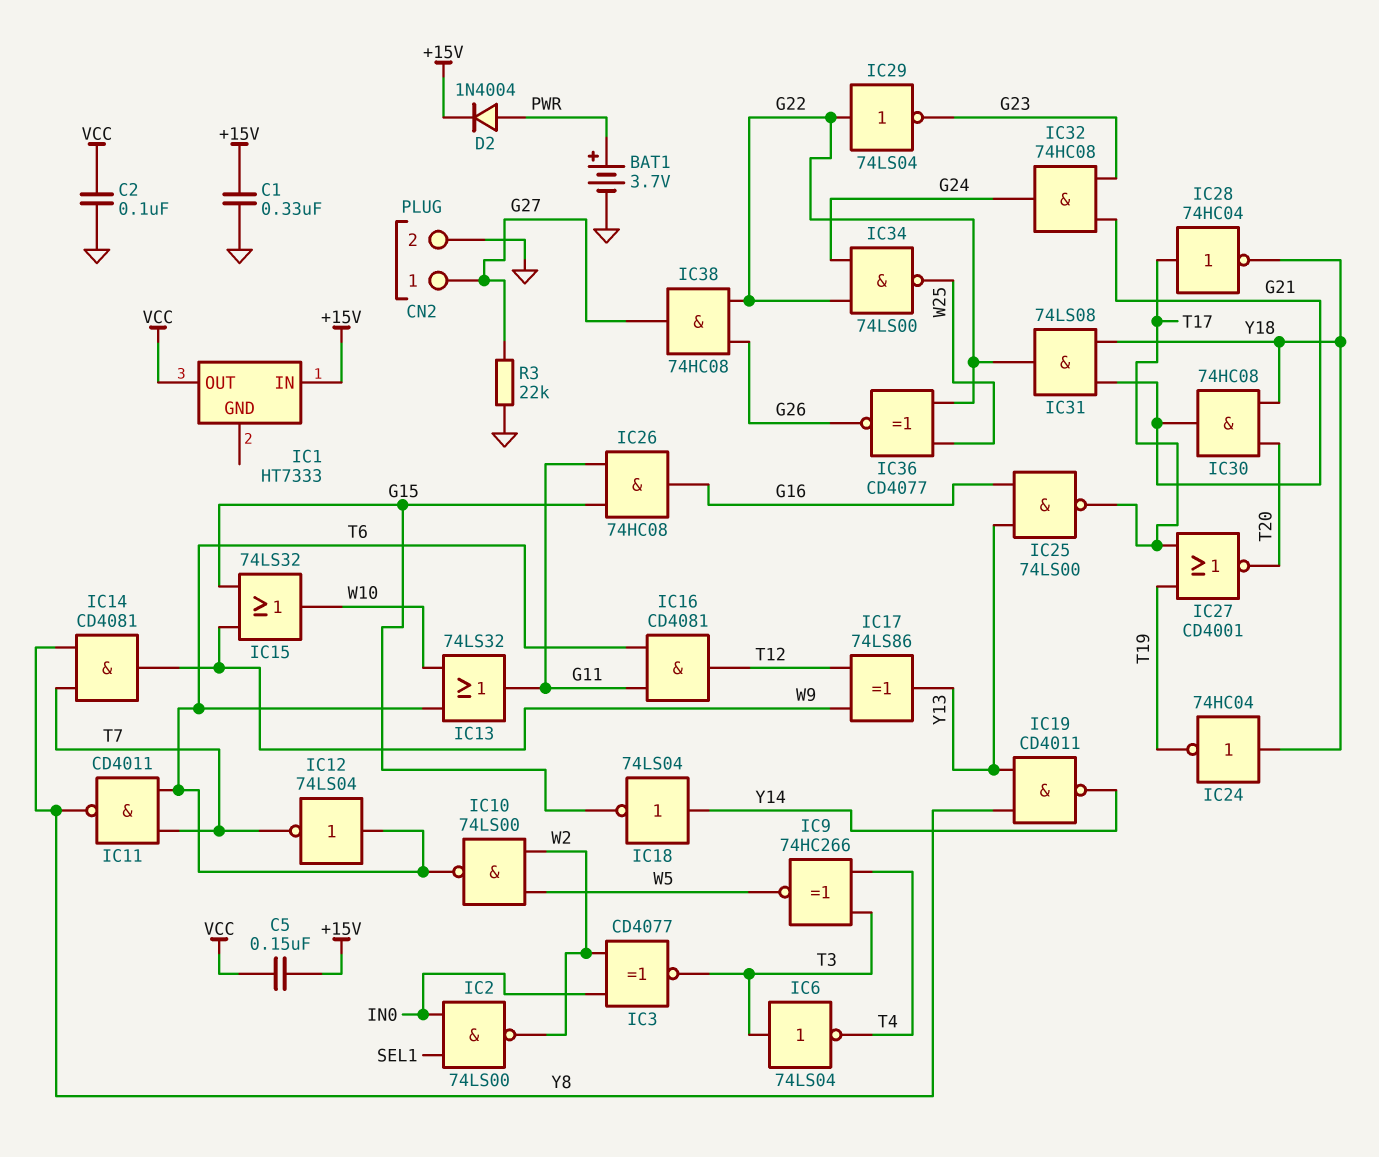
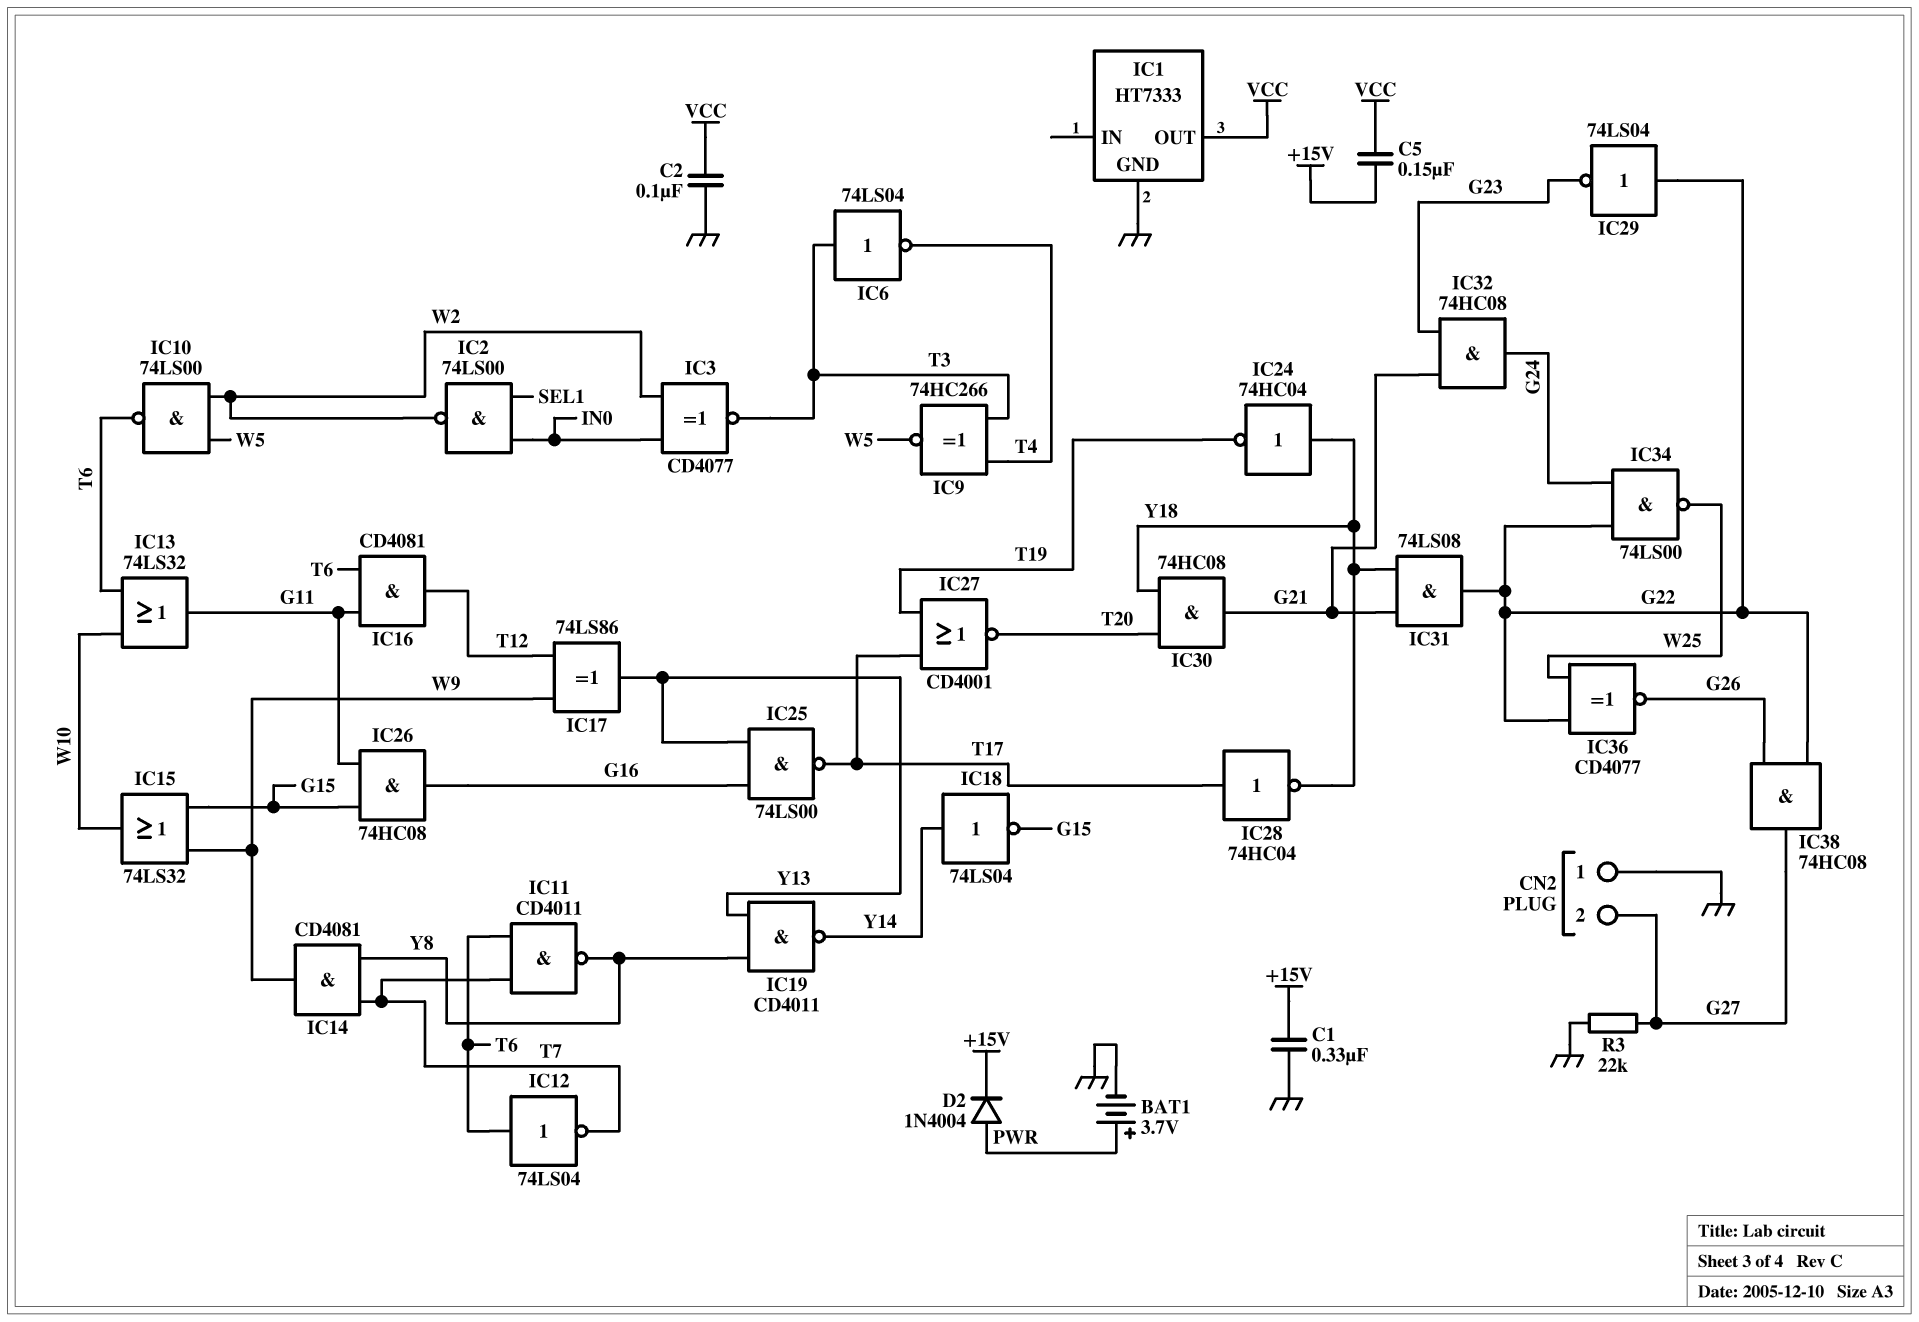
CN2 pin 1: G27 -> GND
CN2 pin 2: GND -> G27
IC1 pin GND: none -> GND
IC1 pin IN: +15V -> none

